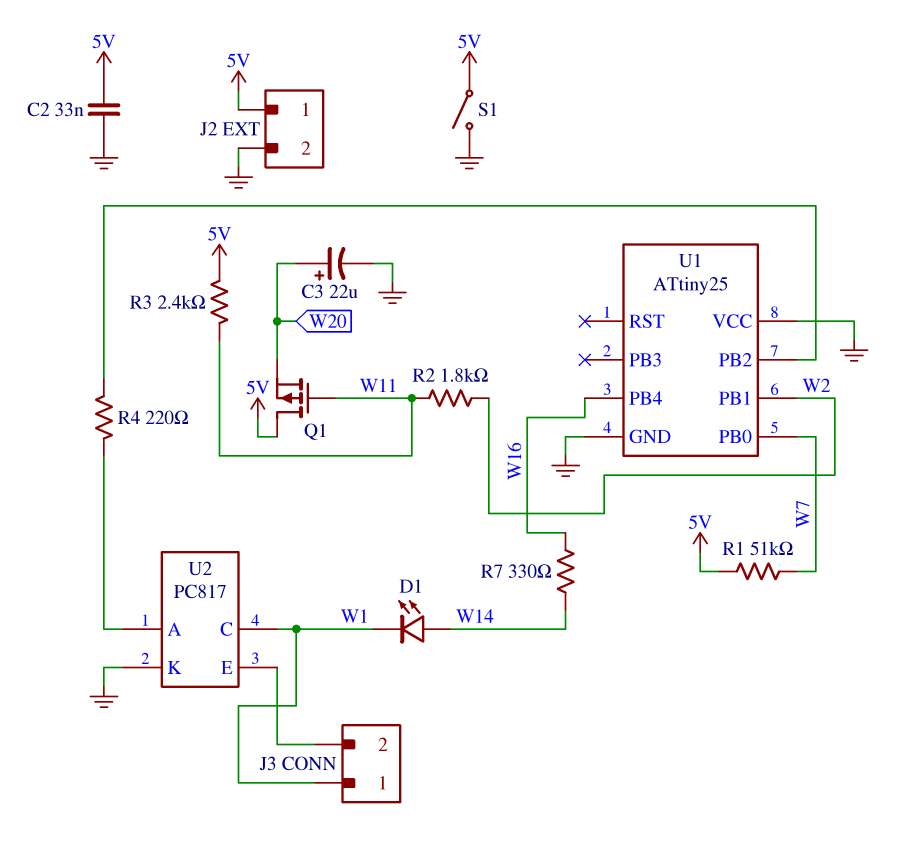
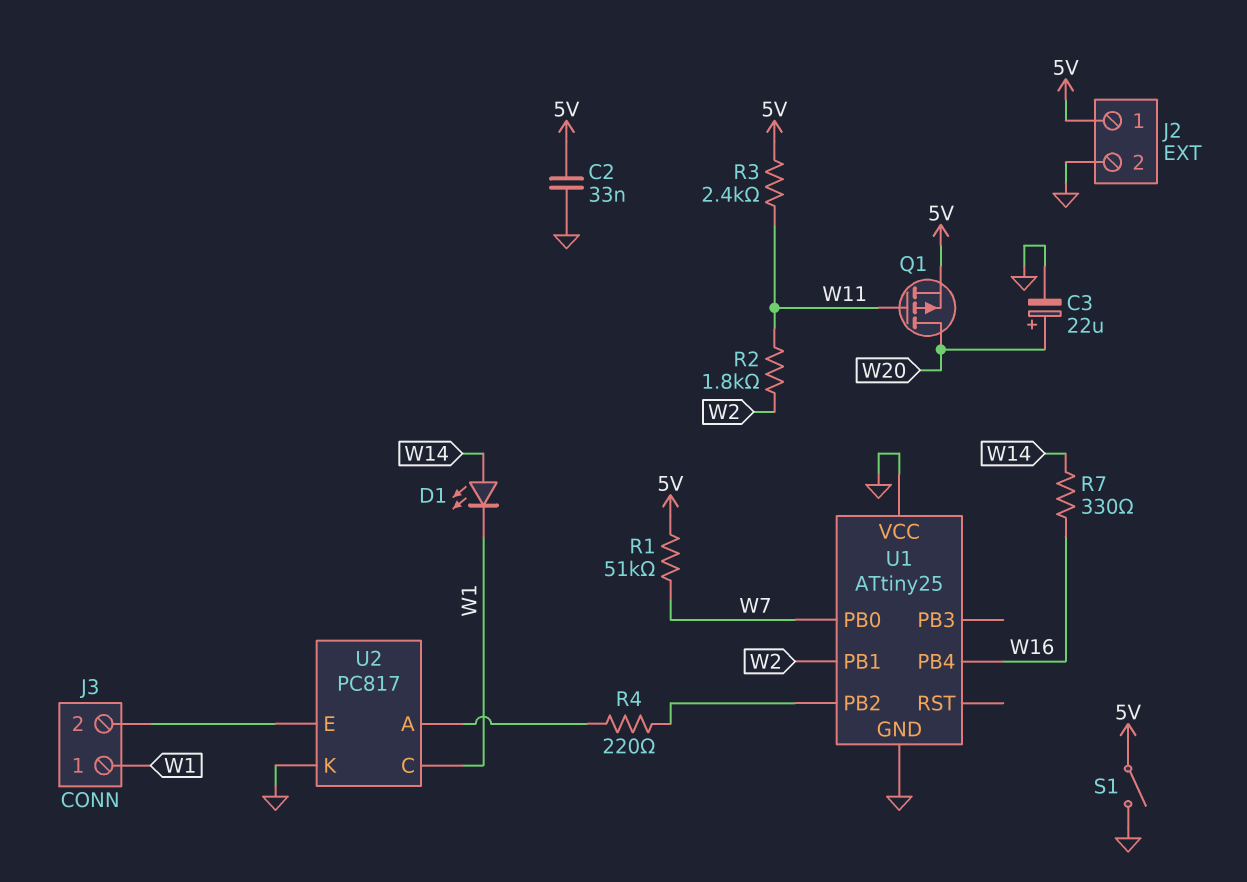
Q1: PMOS (G W11, D 5V, S W20) -> PMOS (G W11, D W20, S 5V)

